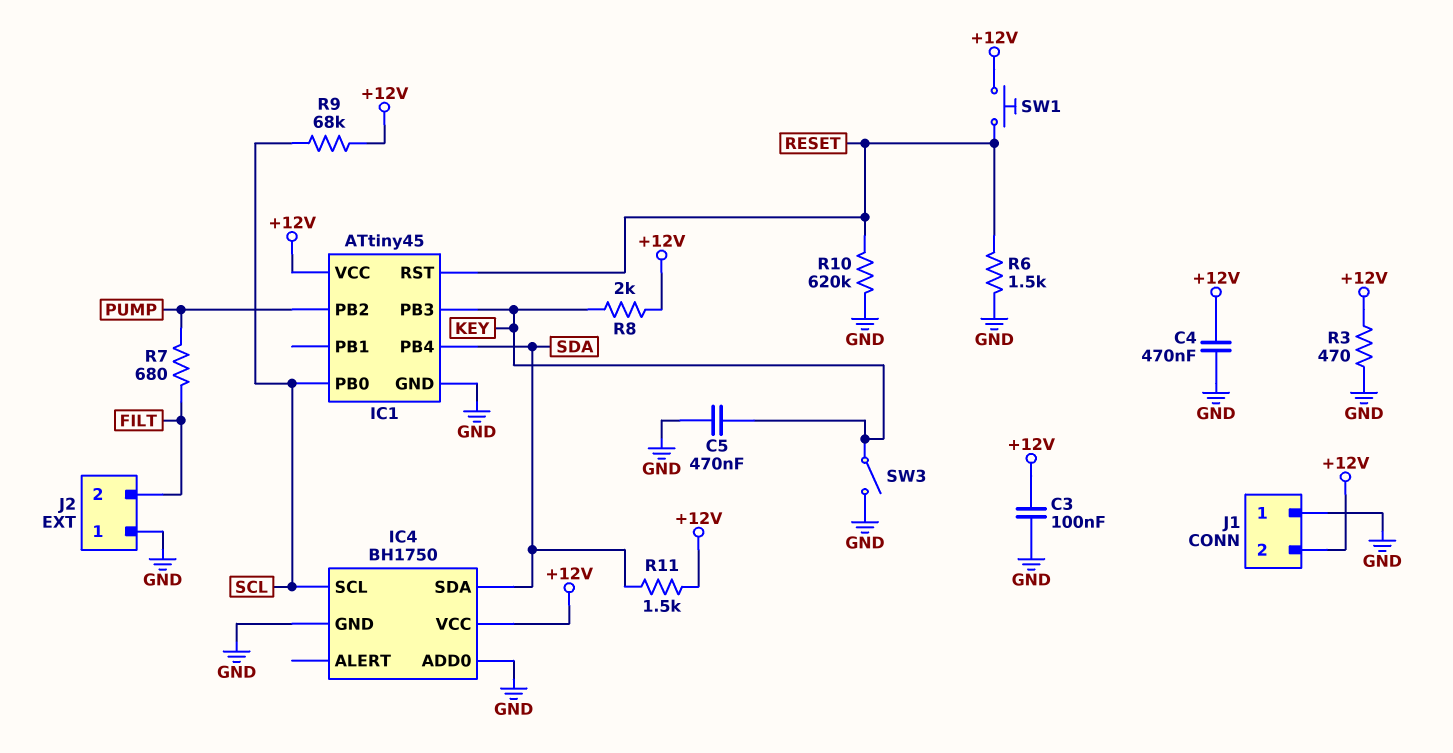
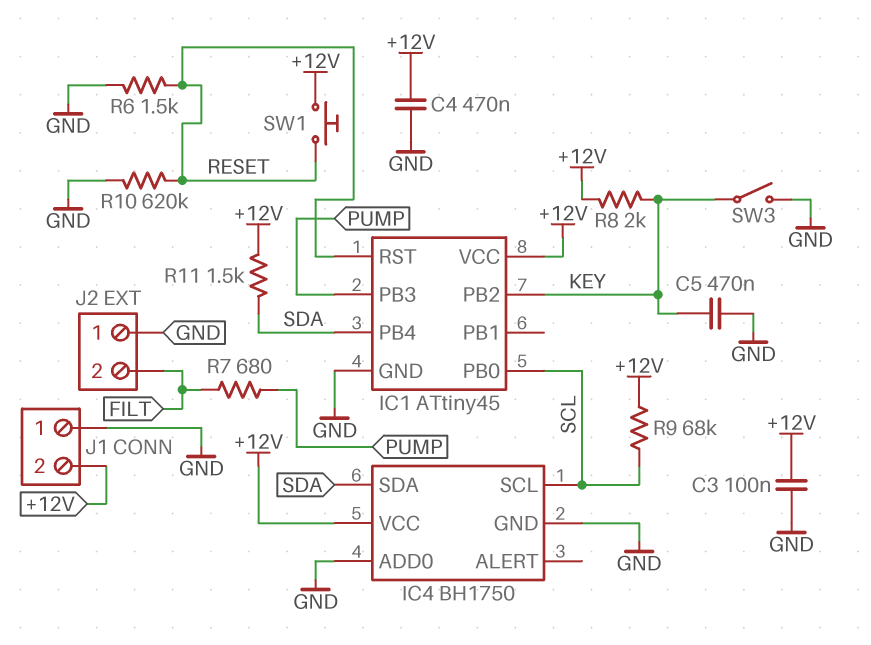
IC1 pin PB2: PUMP -> KEY
IC1 pin PB3: KEY -> PUMP
R3: 470 (+12V, GND) -> none

